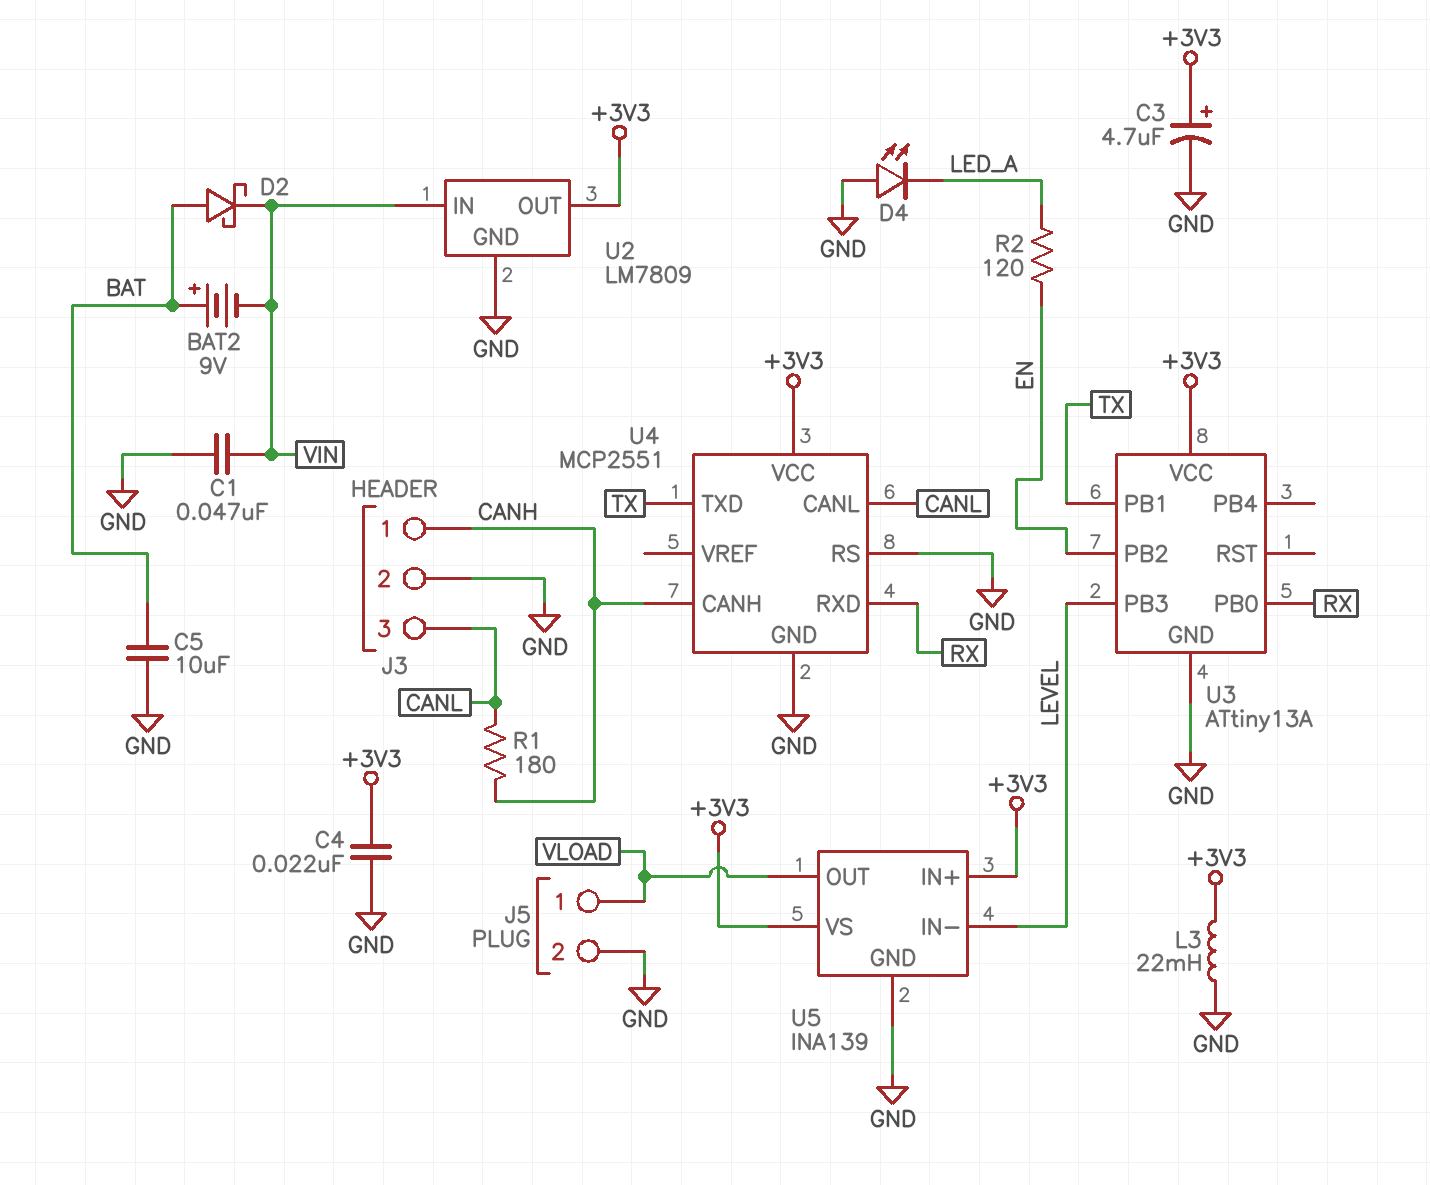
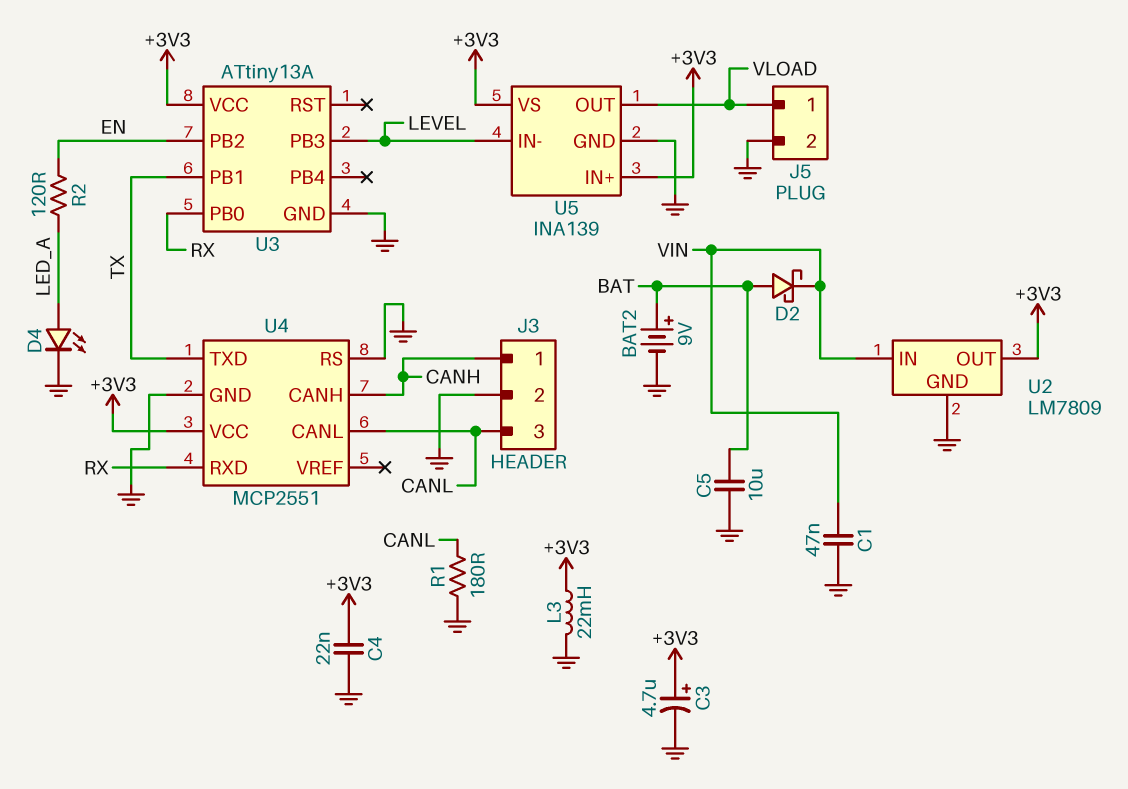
BAT2: 9V (plus BAT, minus VIN) -> 9V (plus BAT, minus GND)
D4: LED (A GND, K LED_A) -> LED (A LED_A, K GND)
R1: 180 (CANH, CANL) -> 180 (CANL, GND)

